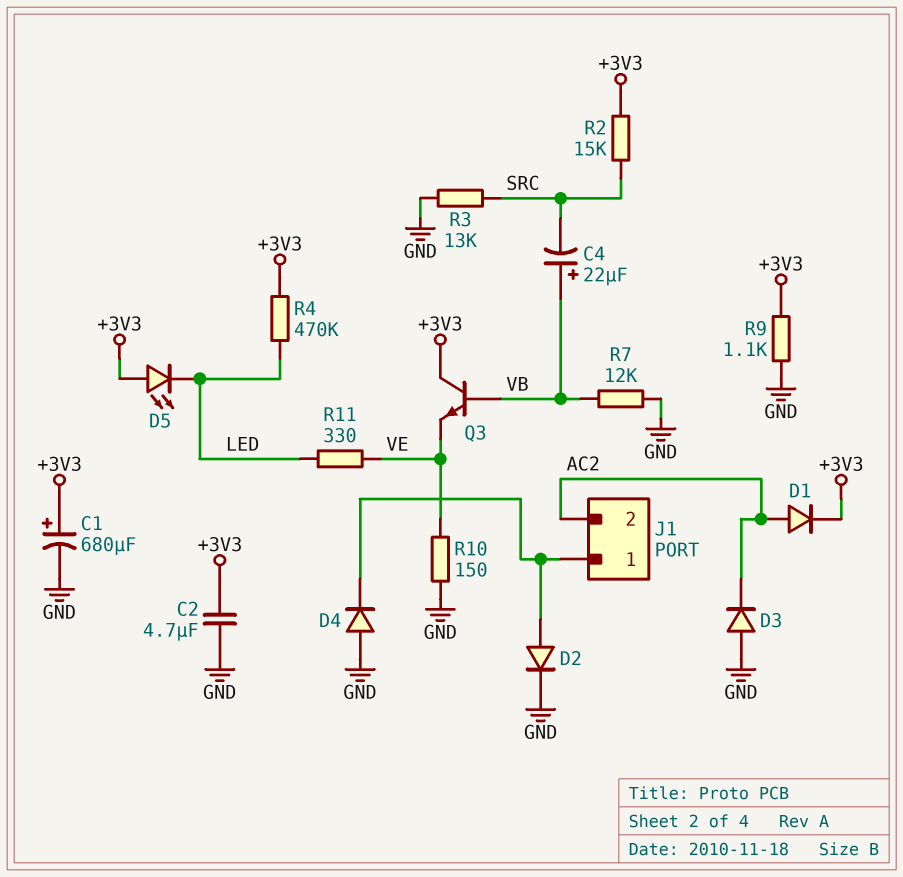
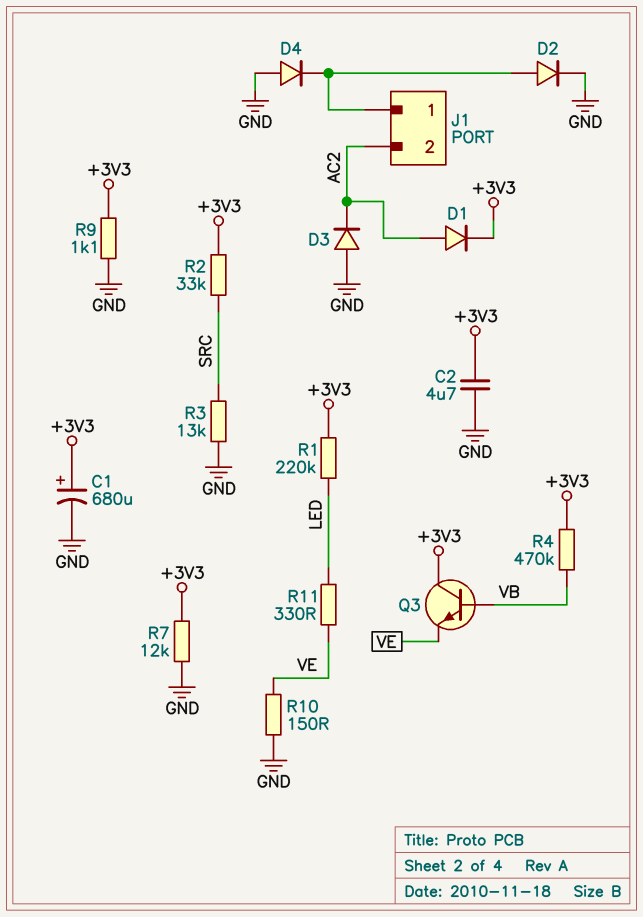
C4: 22uF (plus VB, minus SRC) -> none
D5: LED (A +3V3, K LED) -> none
R1: none -> 220k (+3V3, LED)
R2: 15k (+3V3, SRC) -> 33k (+3V3, SRC)
R4: 470k (+3V3, LED) -> 470k (+3V3, VB)
R7: 12k (GND, VB) -> 12k (+3V3, GND)

